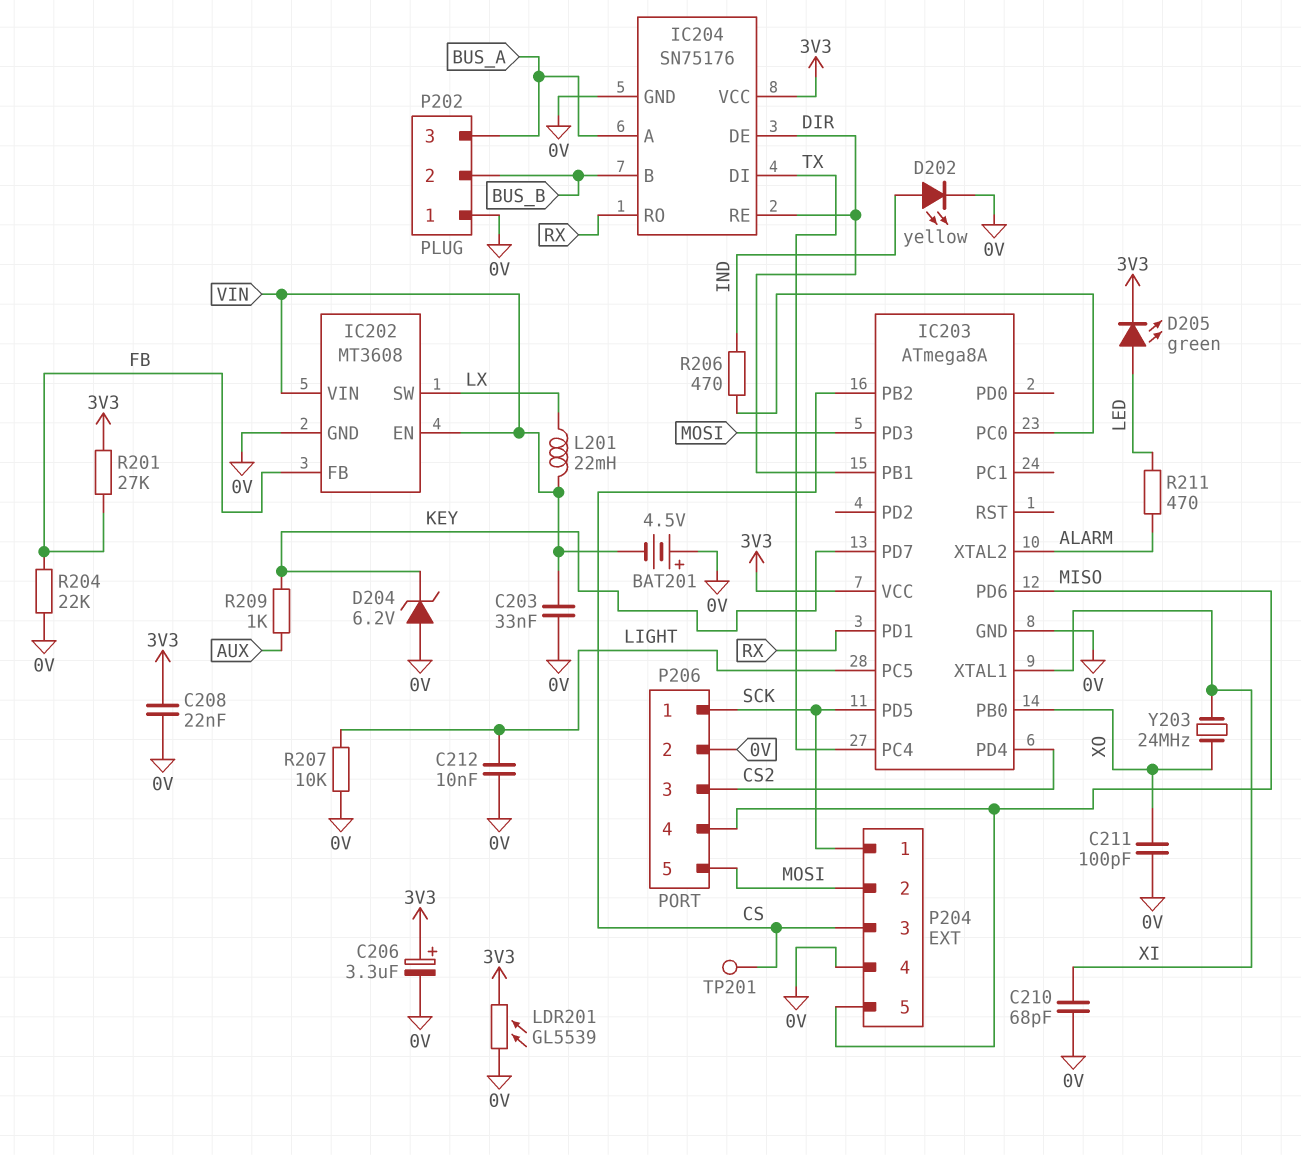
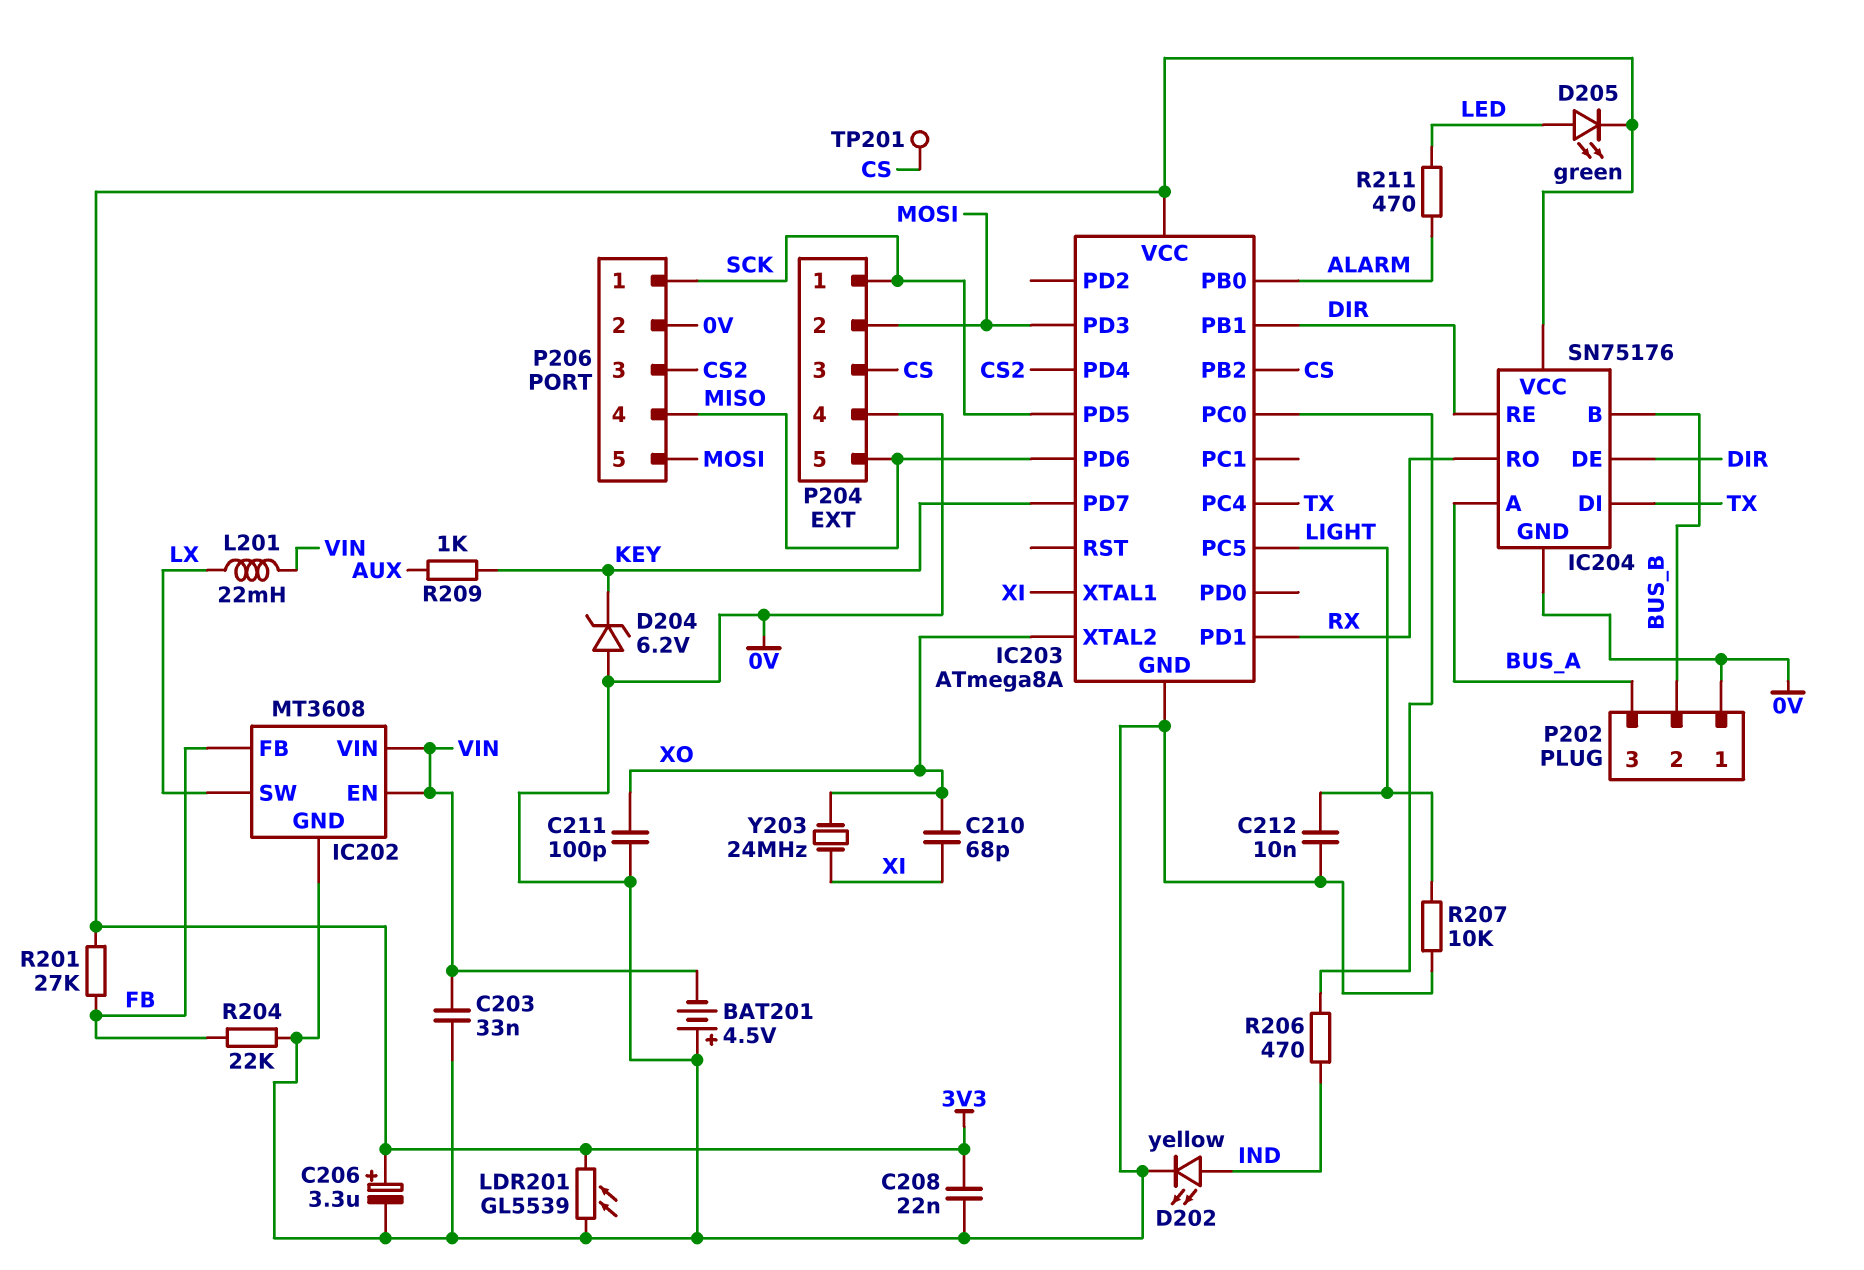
C210: 68pF (0V, XI) -> 68pF (XI, XO)
IC203 pin PB0: XO -> ALARM
IC203 pin XTAL2: ALARM -> XO

